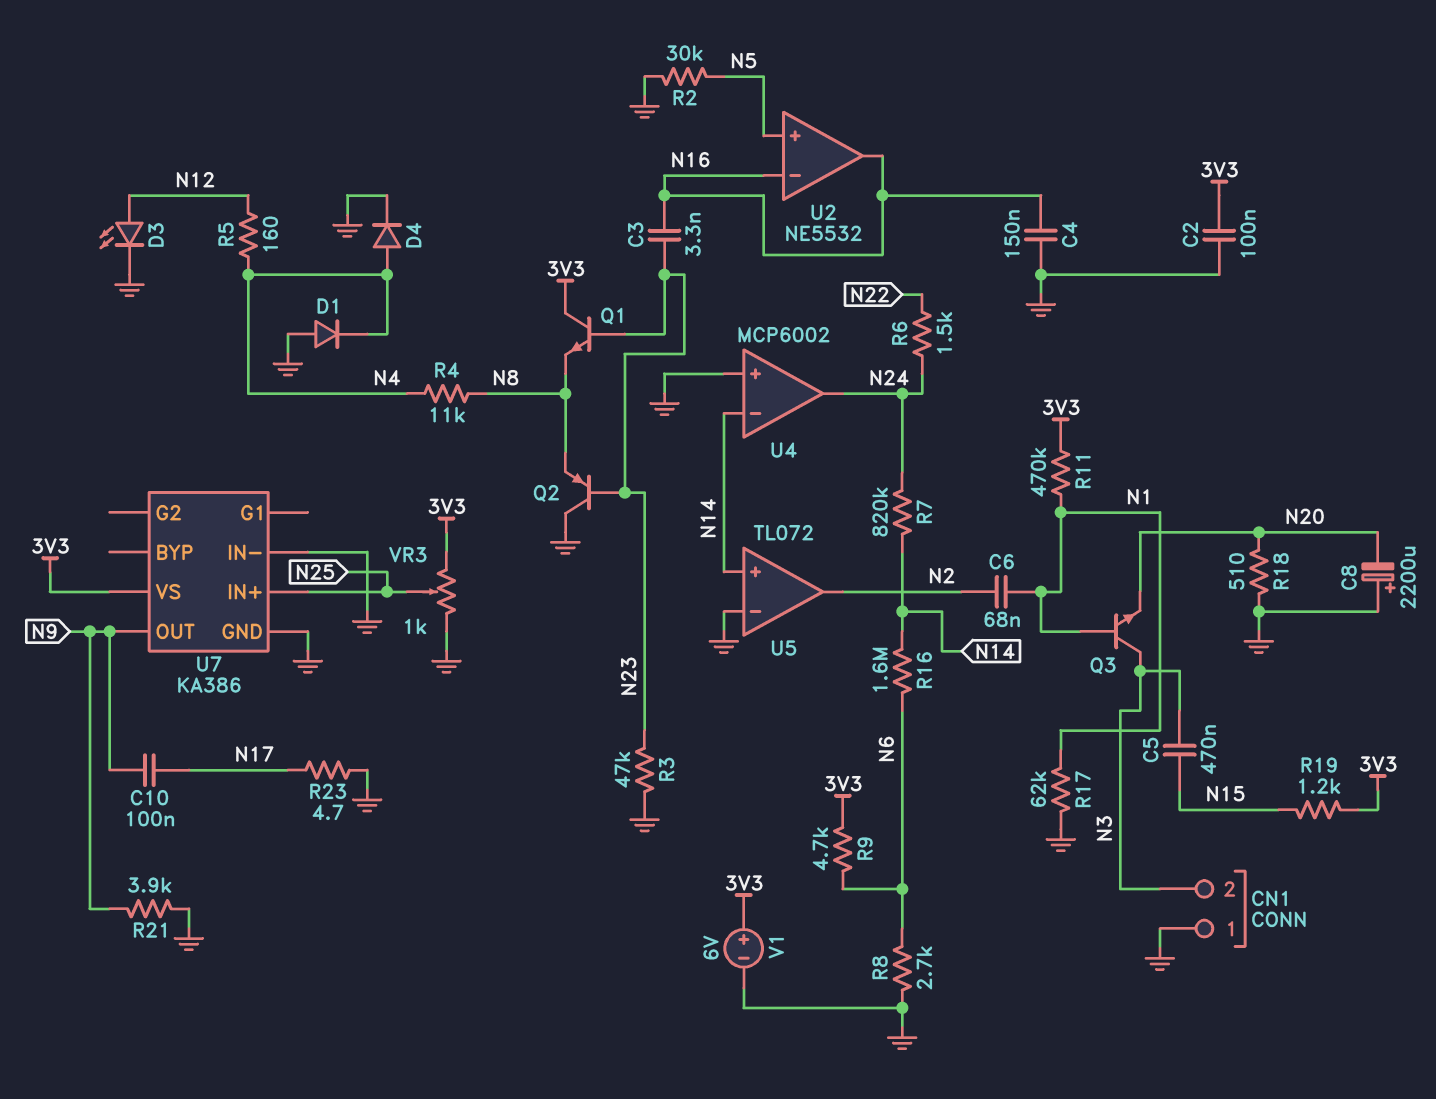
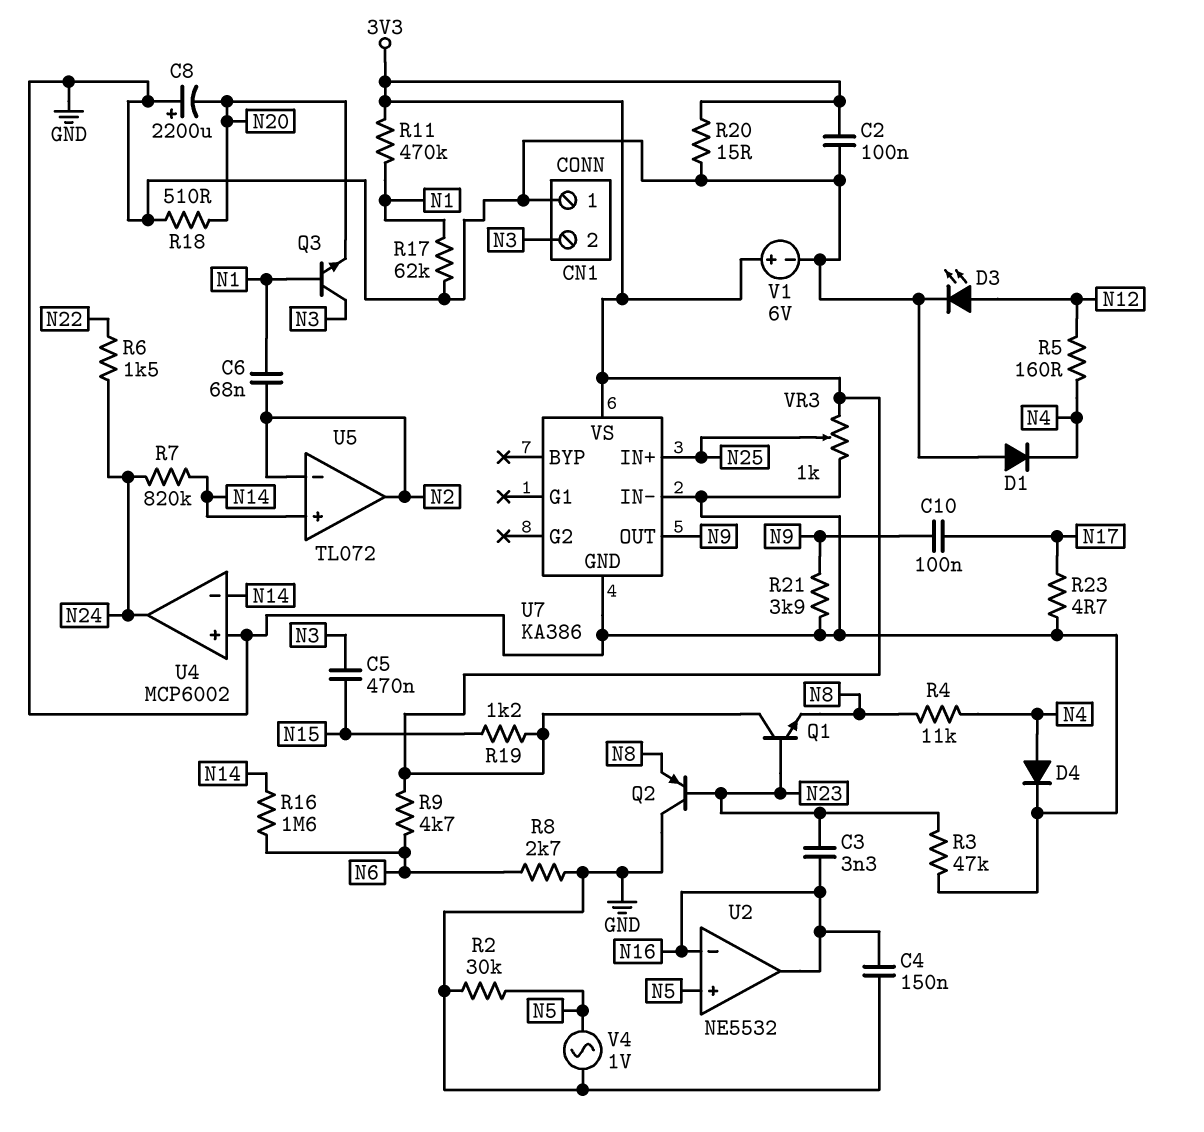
R20: none -> 15 (3V3, GND)
U5 pin in-: GND -> N2
V4: none -> AC 1V (GND, N5)

